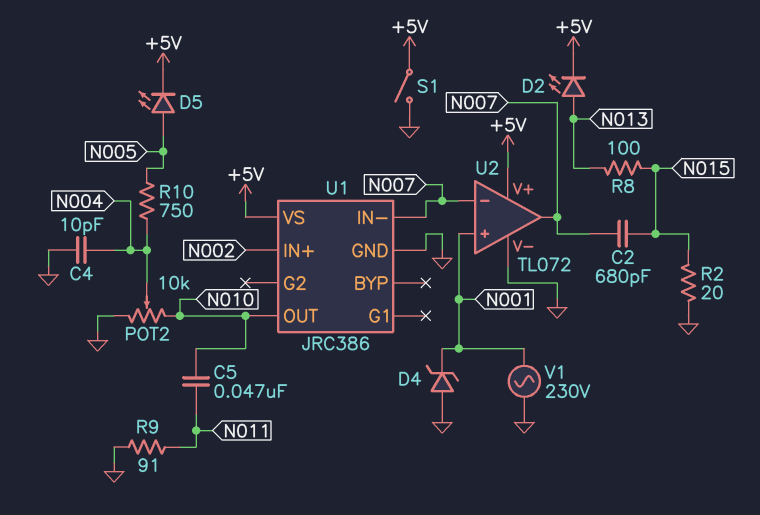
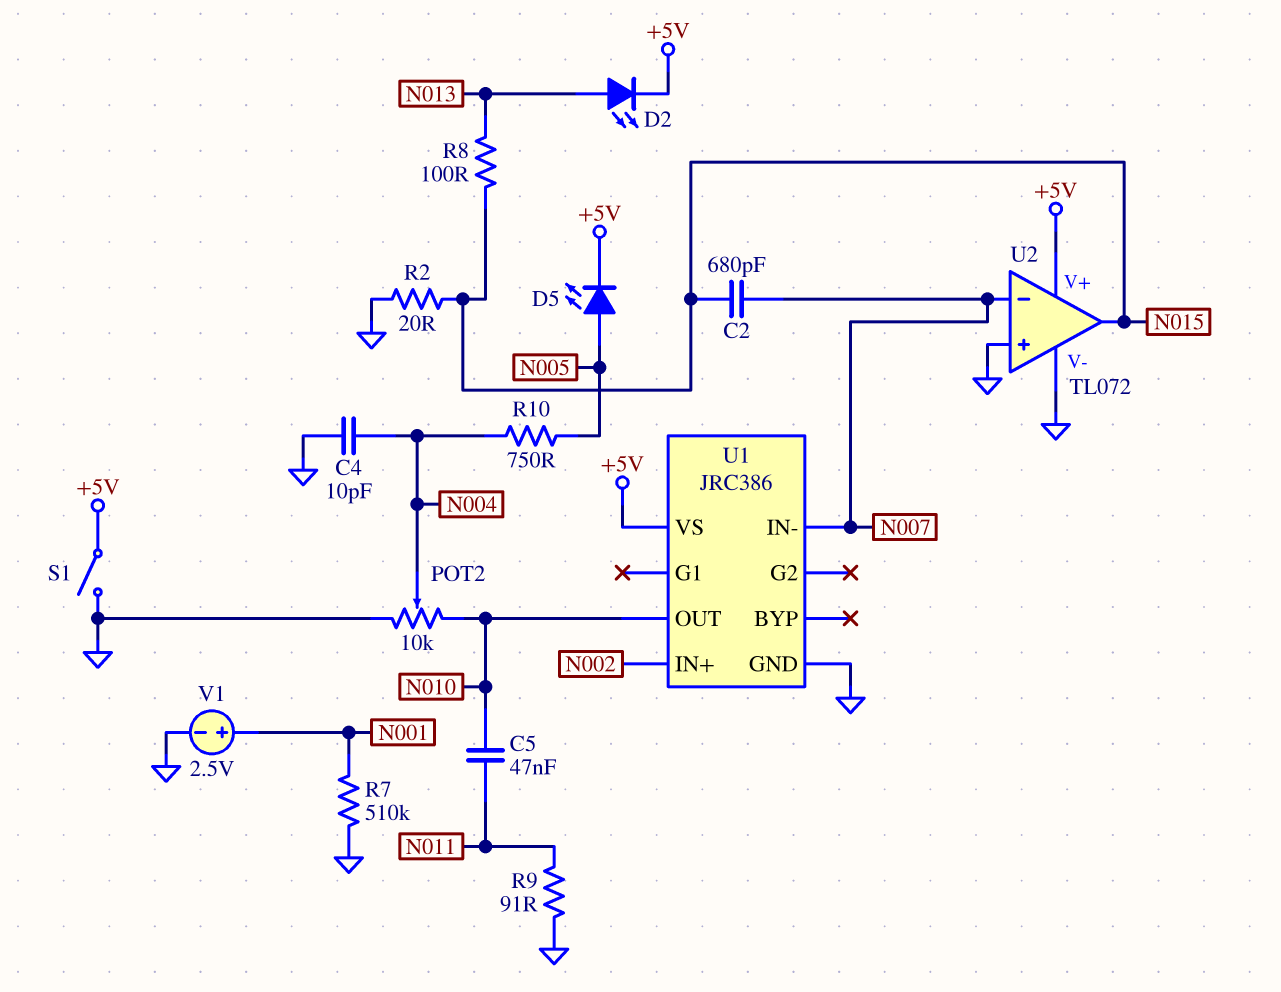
D4: zener (A GND, K N001) -> none
R7: none -> 510k (GND, N001)
U2 pin in+: N001 -> GND
U2 pin out: N007 -> N015
V1: AC 230V (GND, N001) -> 2.5V (plus N001, minus GND)

